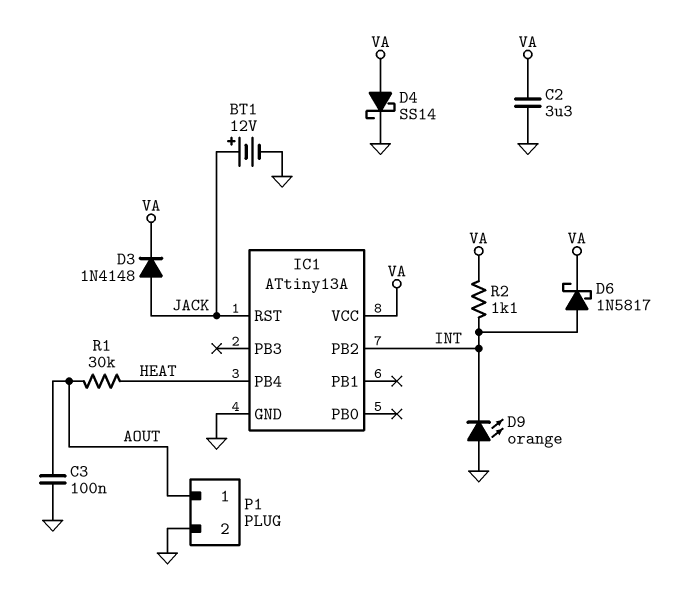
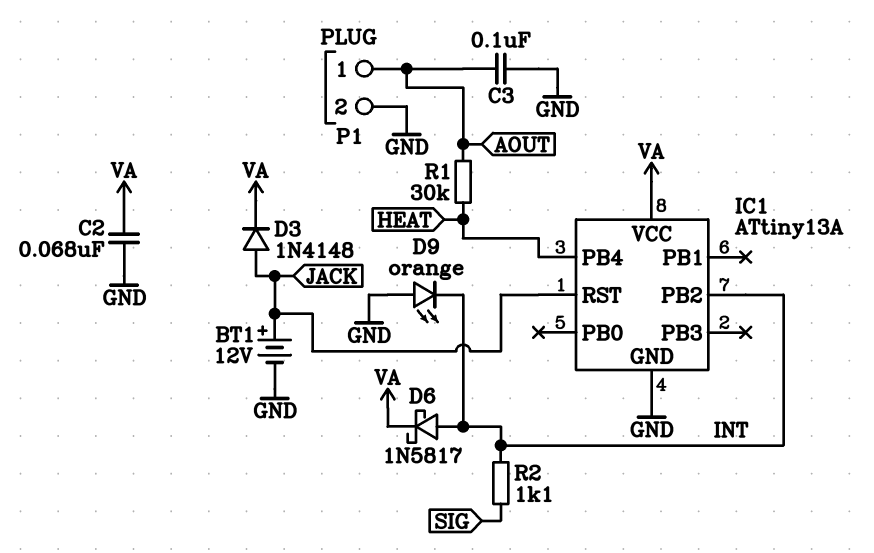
C2: 3.3uF (GND, VA) -> 68nF (GND, VA)
D4: schottky SS14 (A VA, K GND) -> none
R2: 1.1k (INT, VA) -> 1.1k (INT, SIG)

